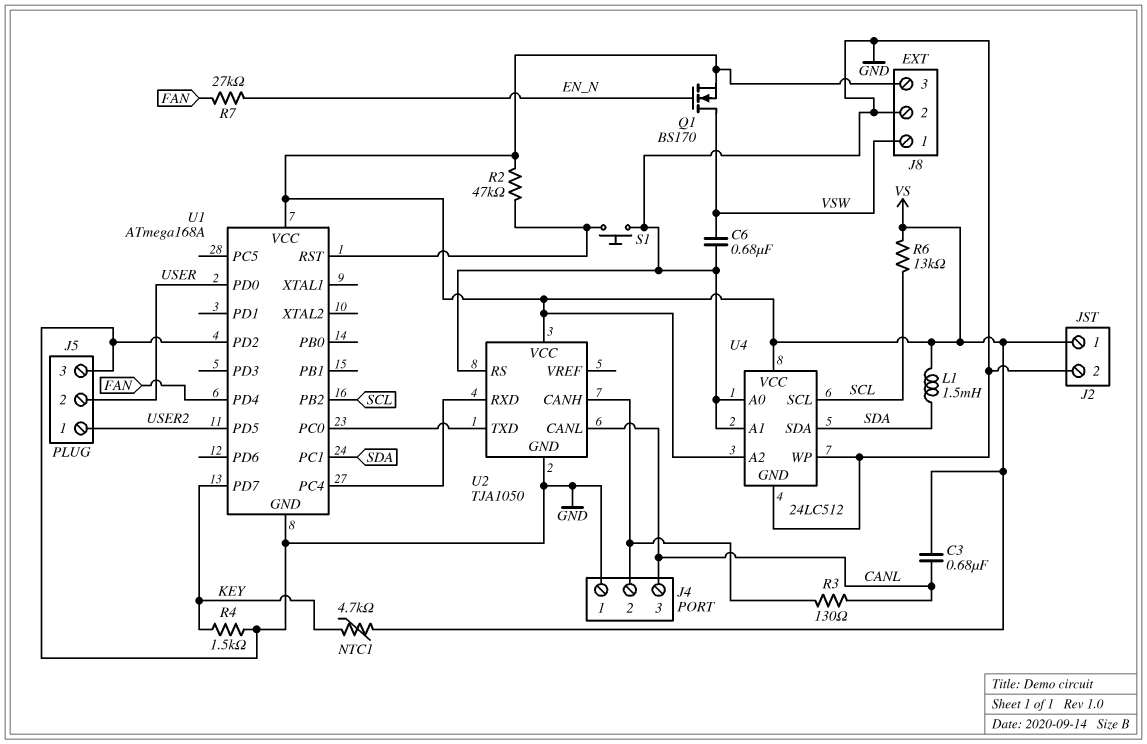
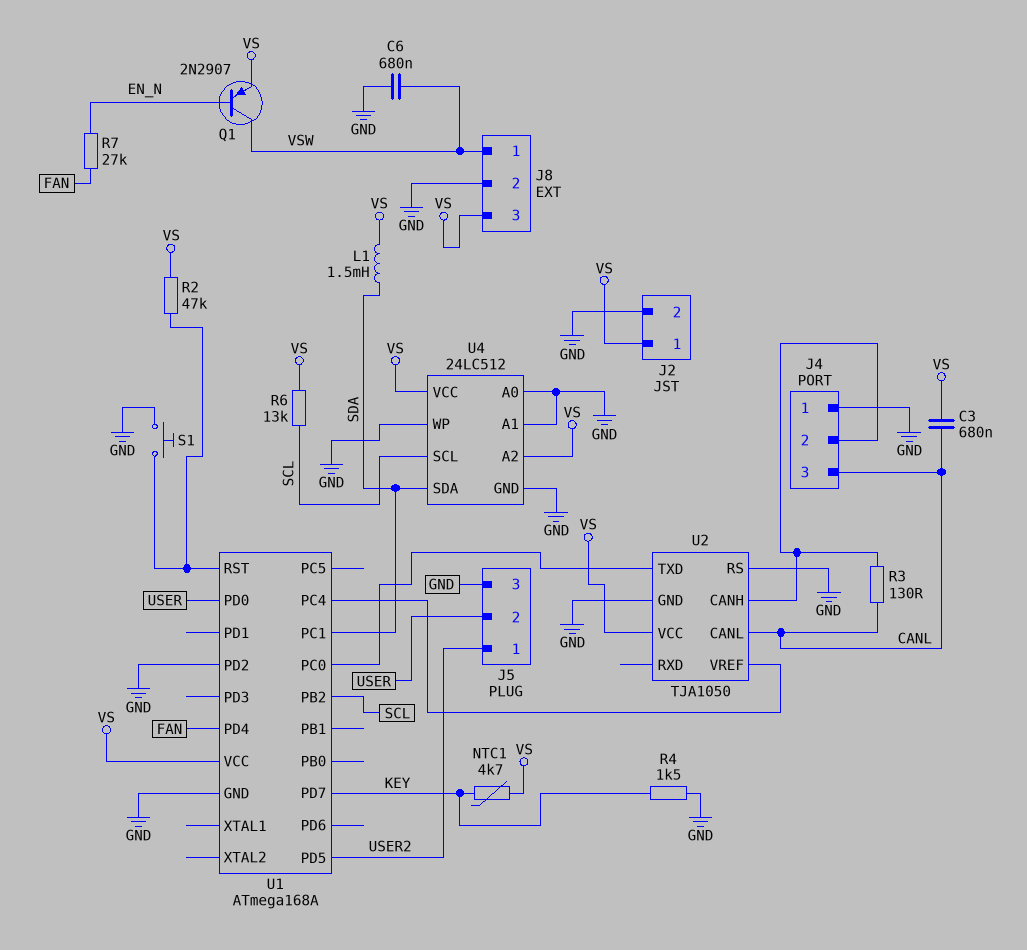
Q1: NMOS BS170 (G EN_N, D VSW, S VS) -> PNP 2N2907 (B EN_N, C VSW, E VS)
U2 pin RXD: U1/PC4 -> none
U2 pin VREF: none -> U1/PC4

